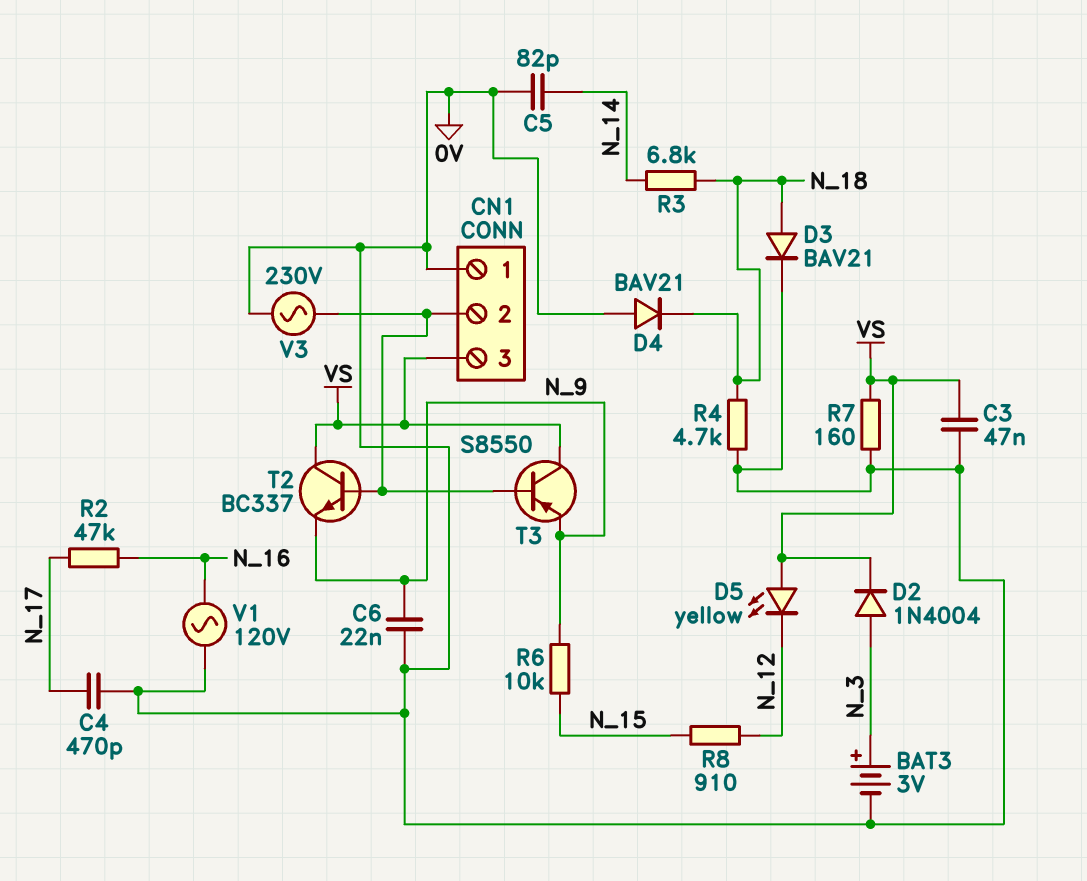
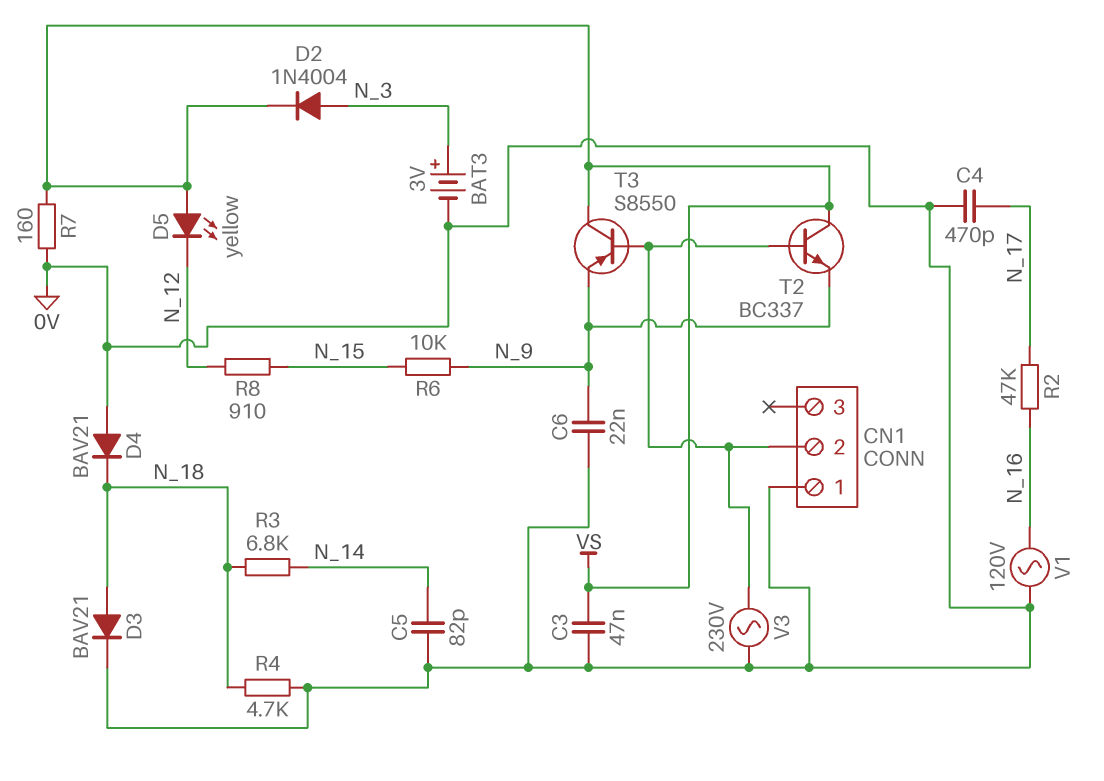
CN1 pin 3: VS -> none

